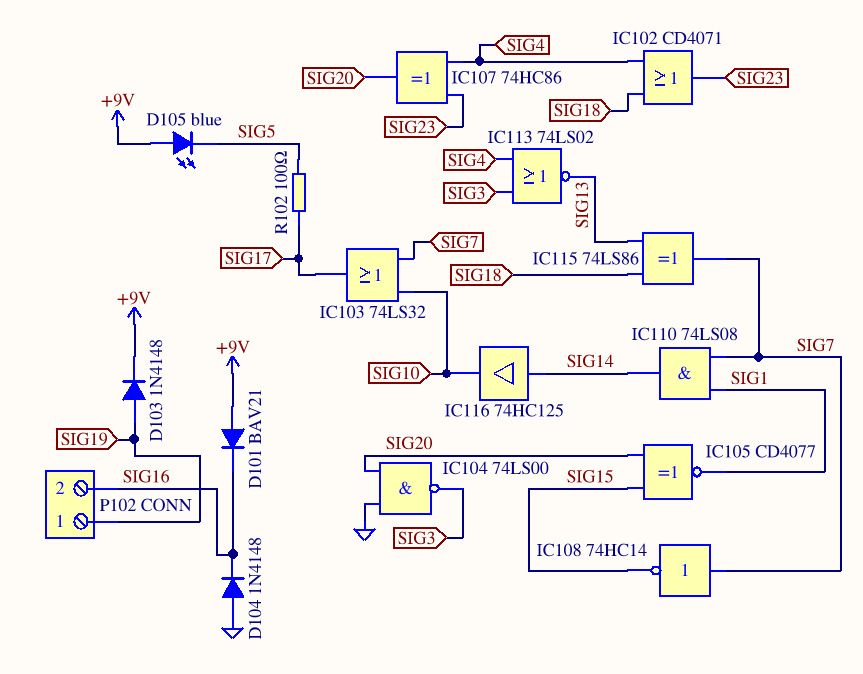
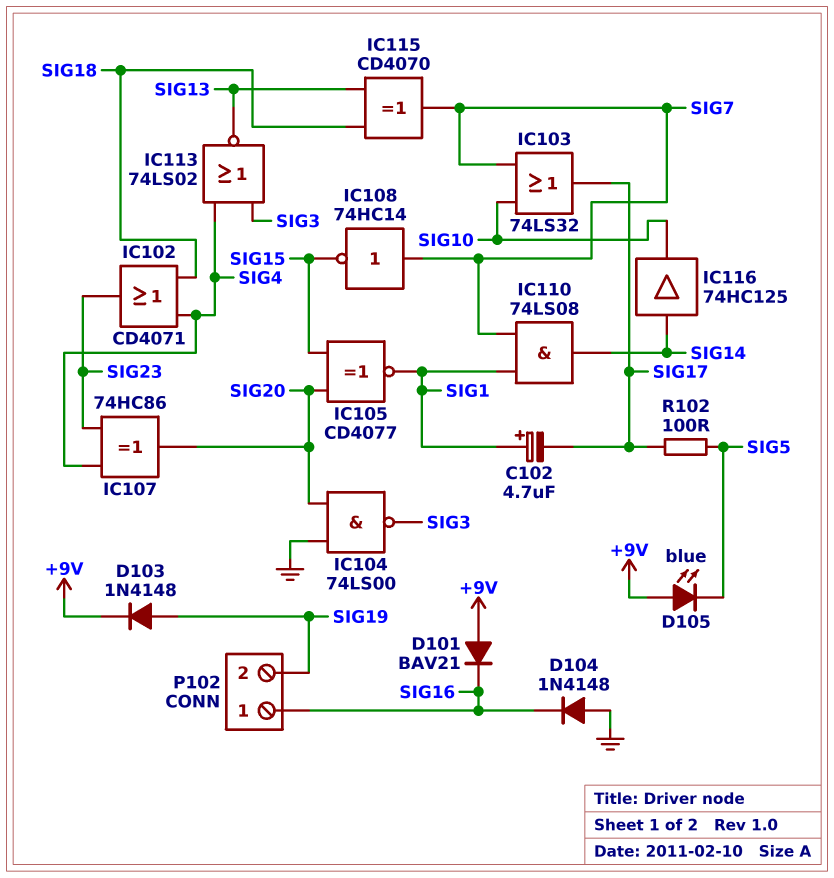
C102: none -> 4.7uF (plus SIG1, minus SIG17)
IC115: XOR 74LS86 (in SIG13, in SIG18, out SIG7) -> XOR CD4070 (in SIG13, in SIG18, out SIG7)
P102 pin 1: SIG19 -> SIG16
P102 pin 2: SIG16 -> SIG19

